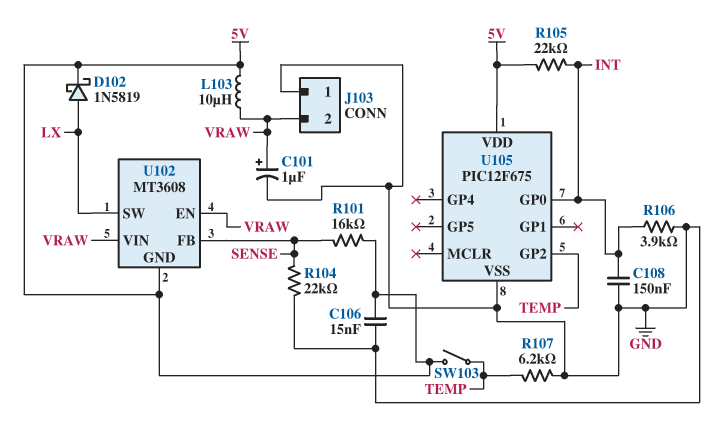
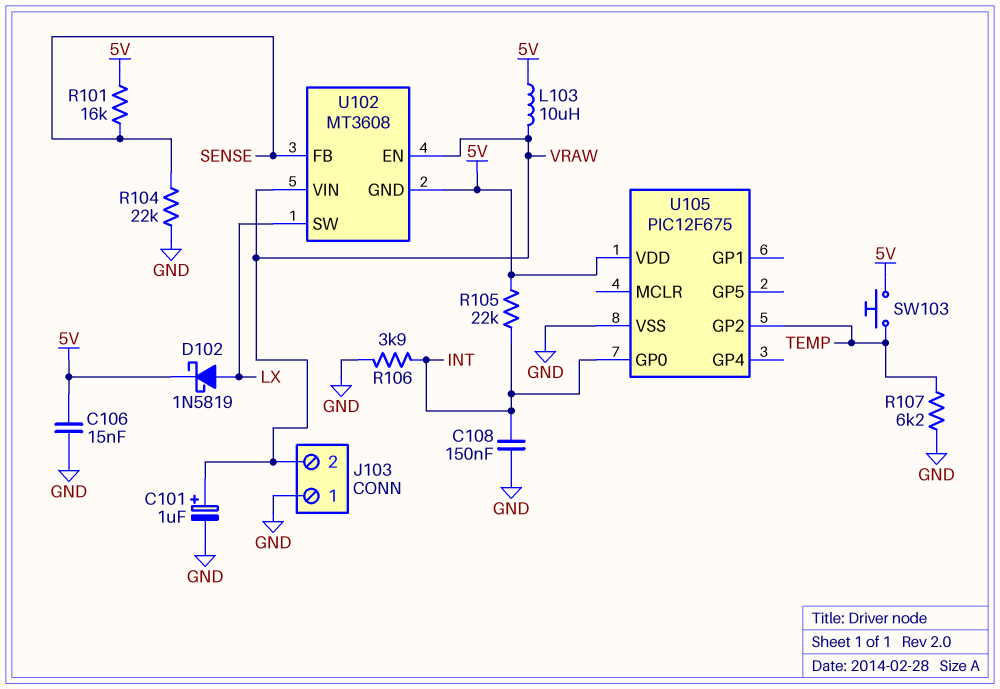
SW103: switch (5V, TEMP) -> button (5V, TEMP)

